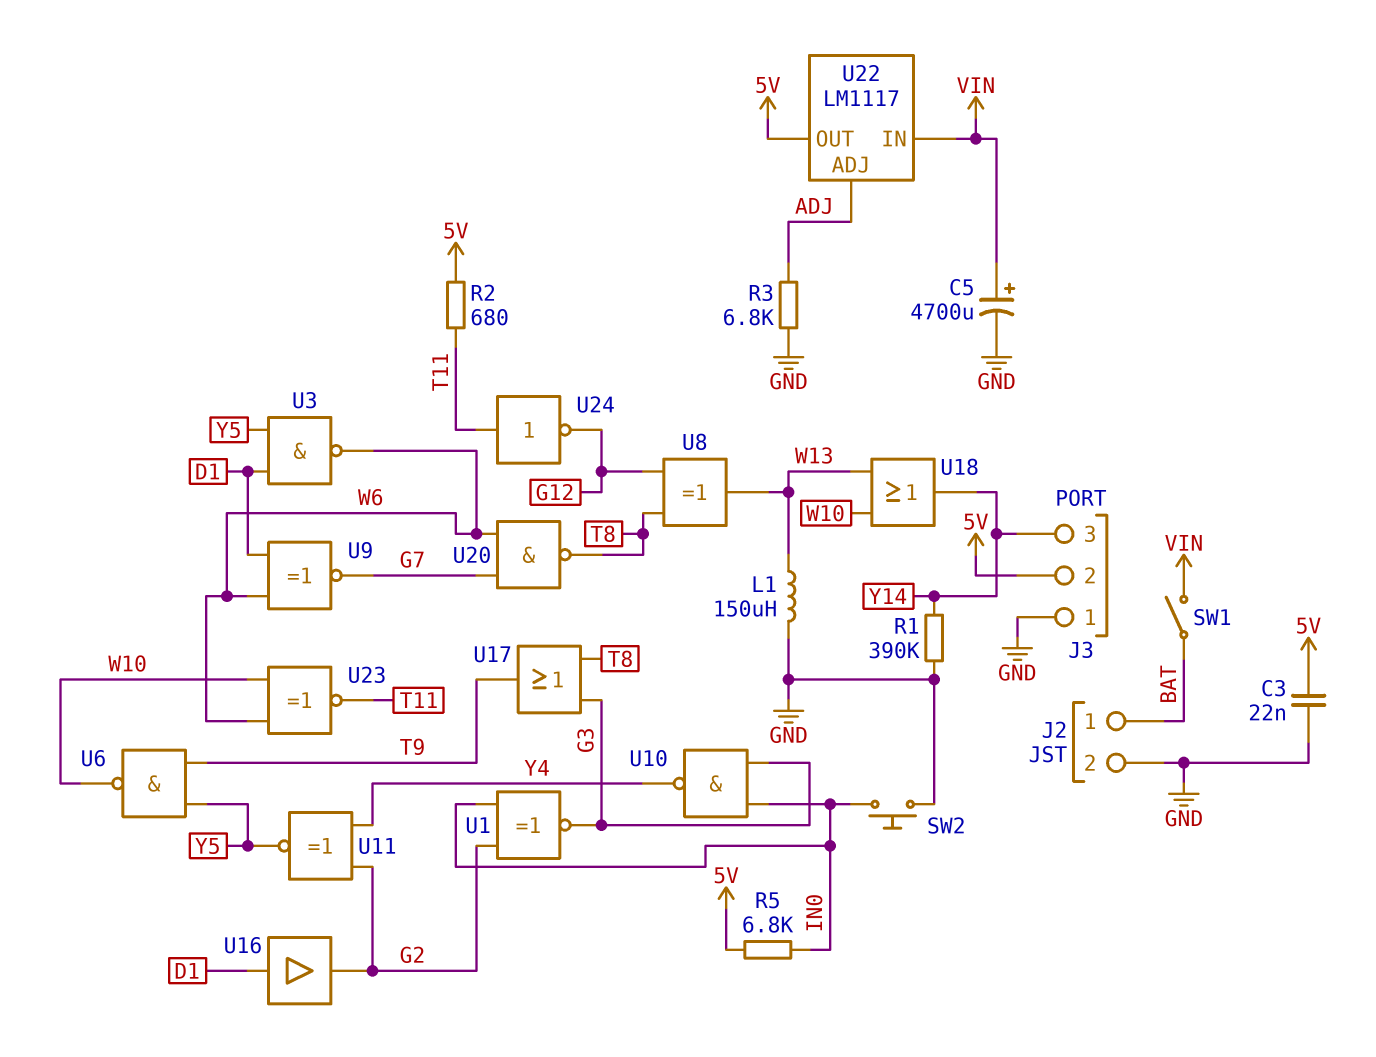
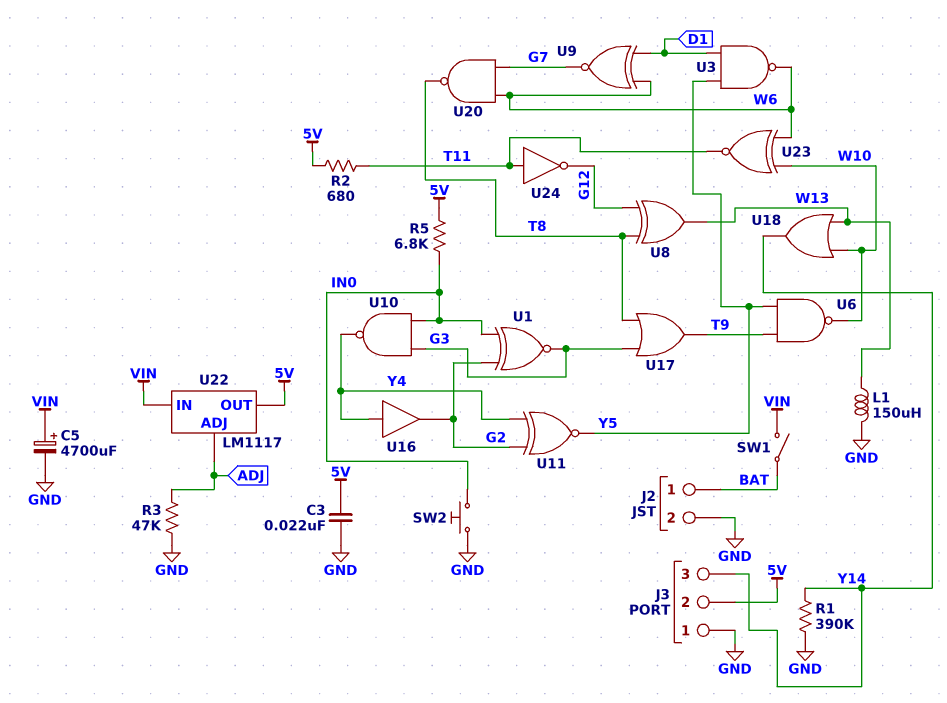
R3: 6.8k (ADJ, GND) -> 47k (ADJ, GND)
U16: buffer (in D1, out G2) -> buffer (in Y4, out G2)

